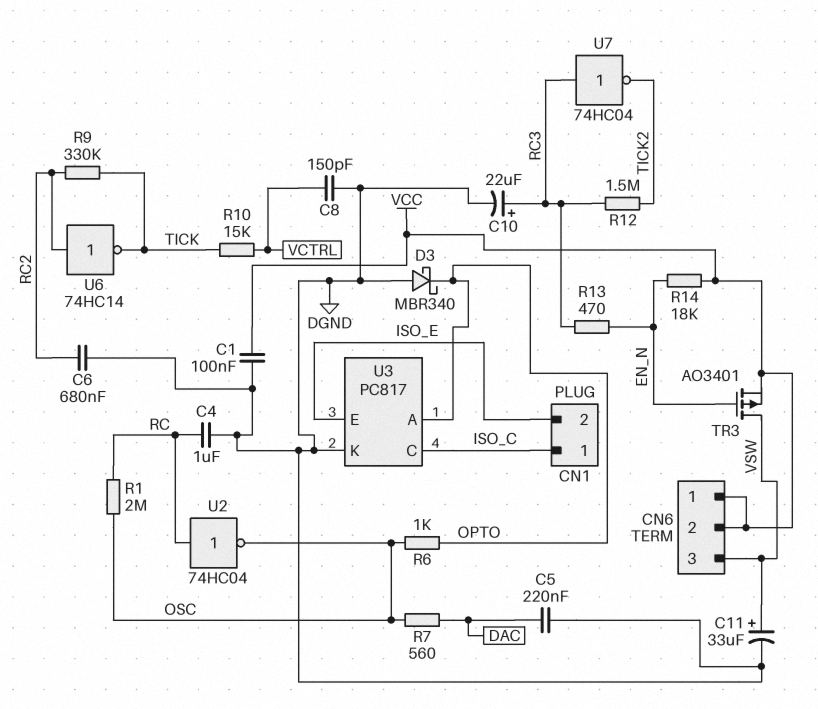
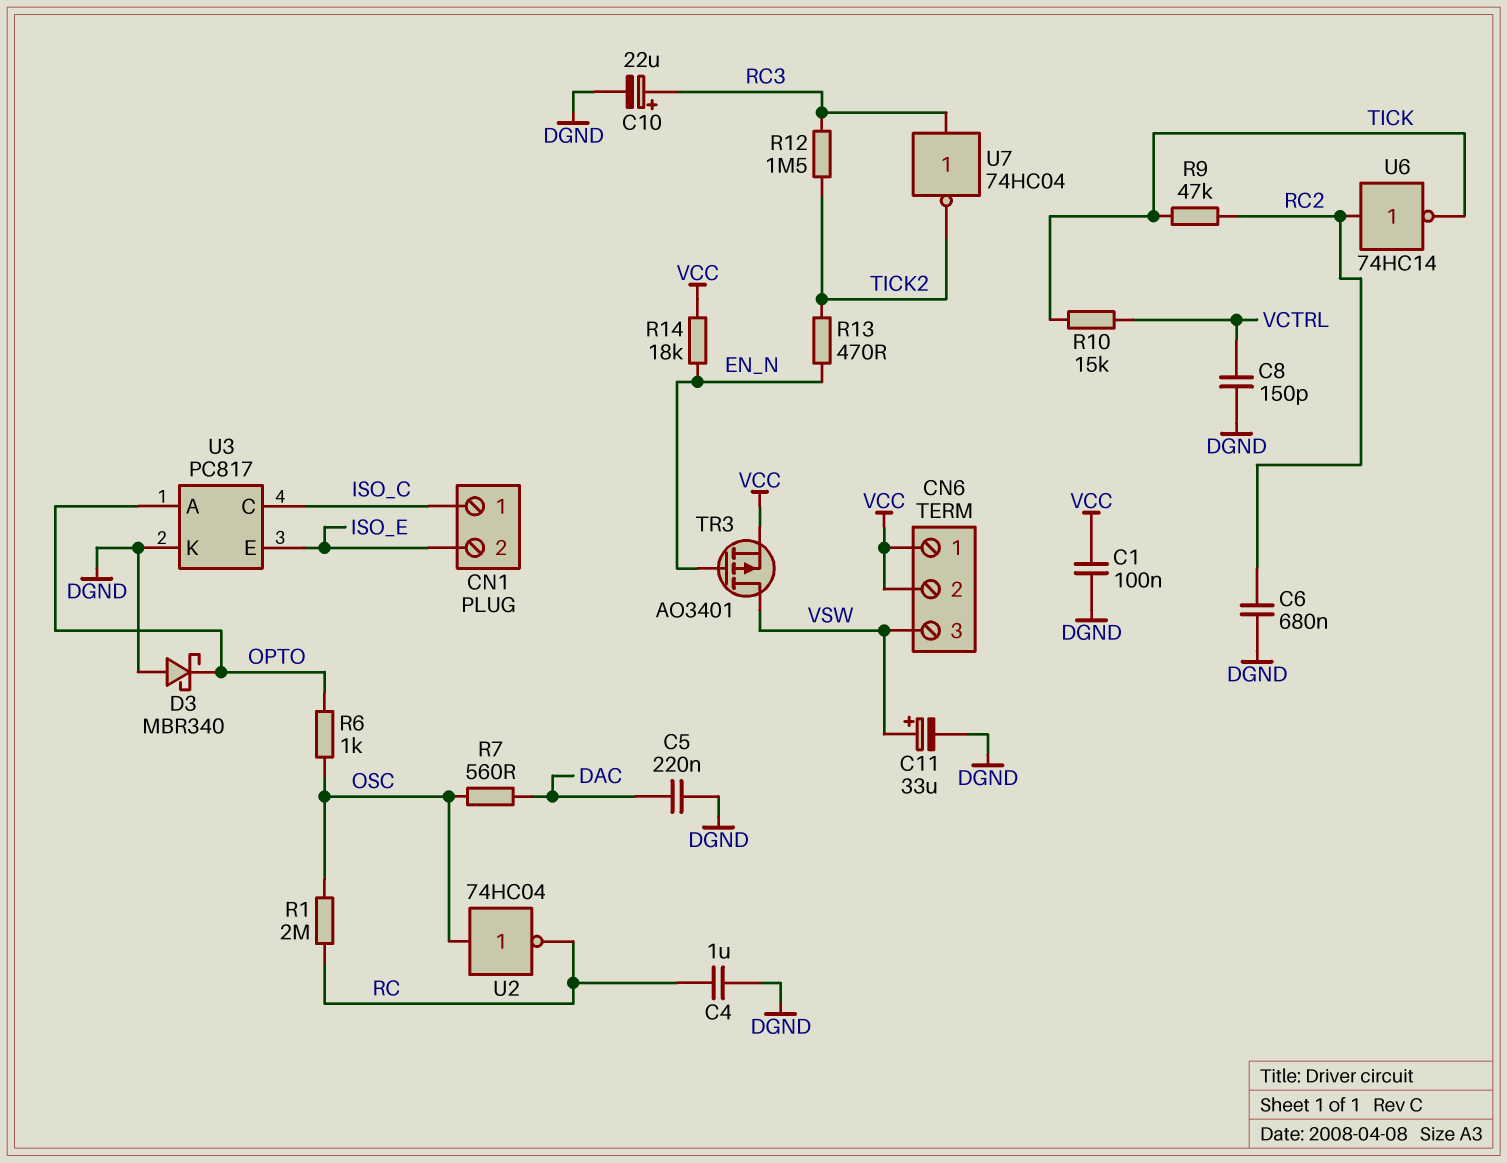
R9: 330k (RC2, TICK) -> 47k (RC2, TICK)
R13: 470 (EN_N, RC3) -> 470 (EN_N, TICK2)
U2: NOT 74HC04 (in RC, out OSC) -> NOT 74HC04 (in OSC, out RC)

